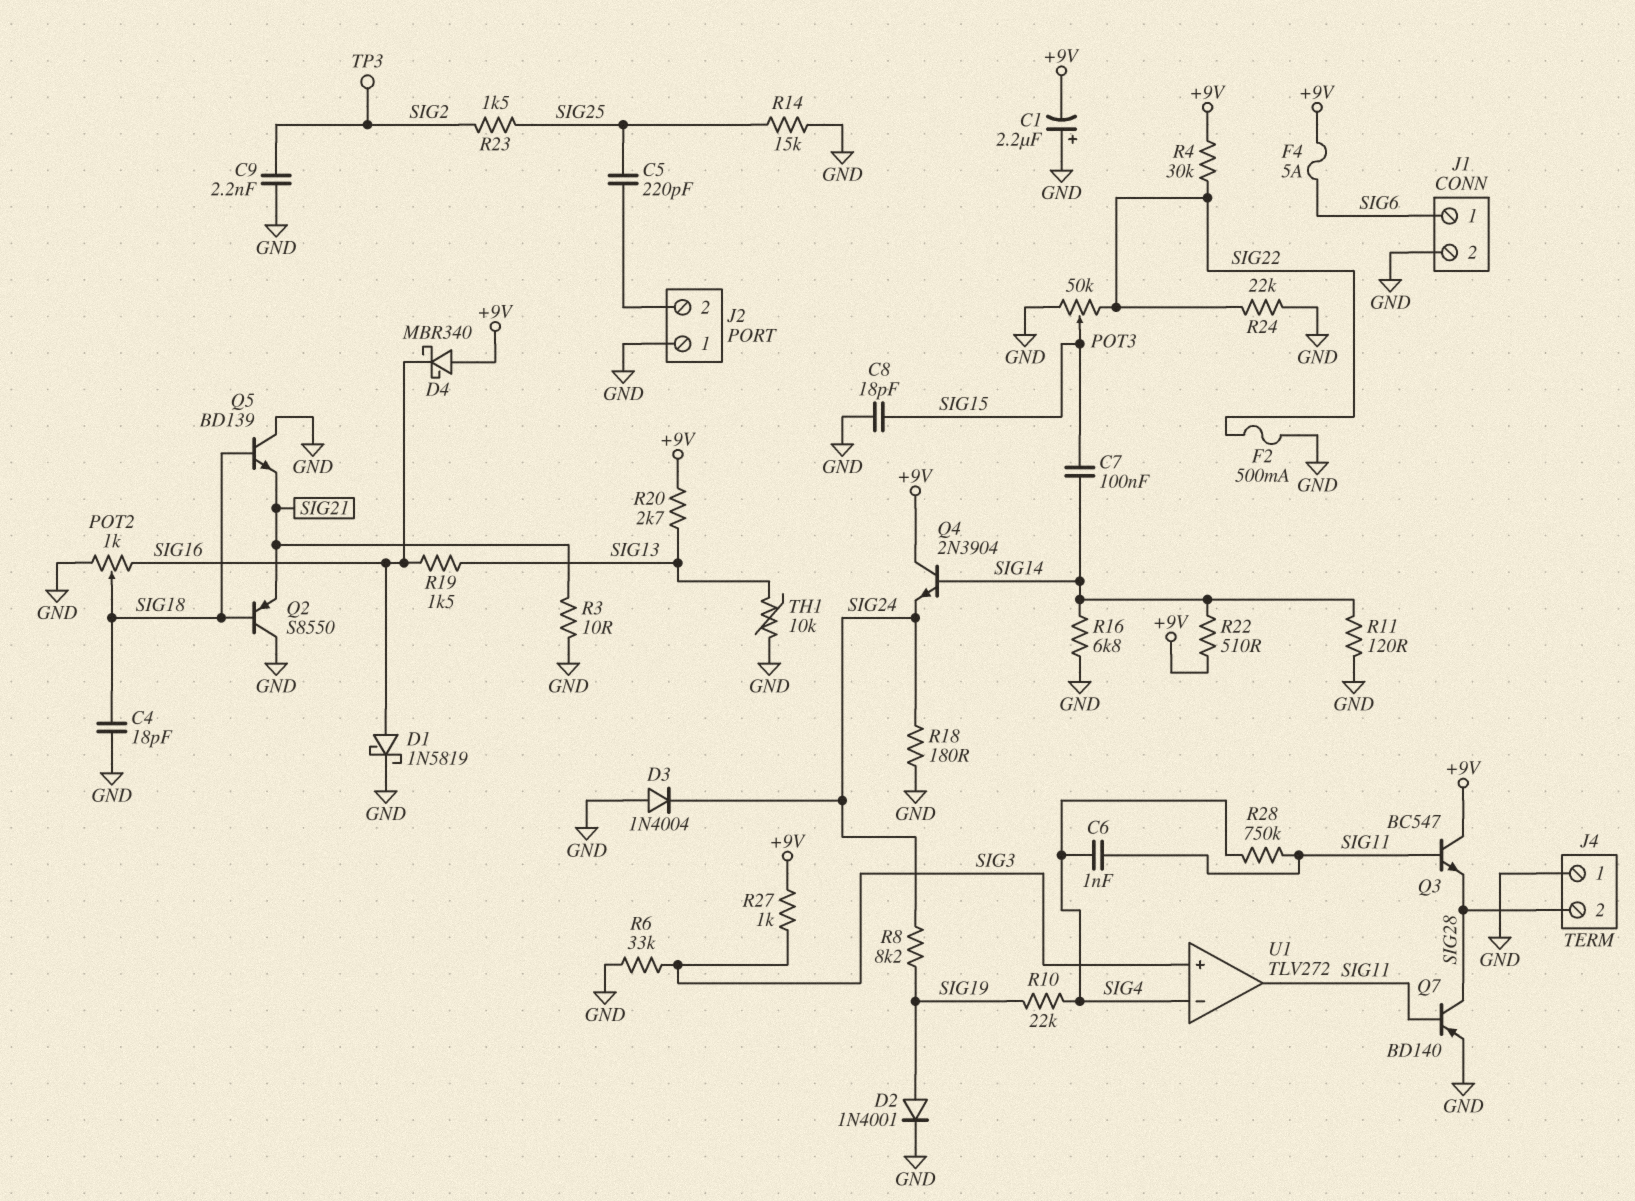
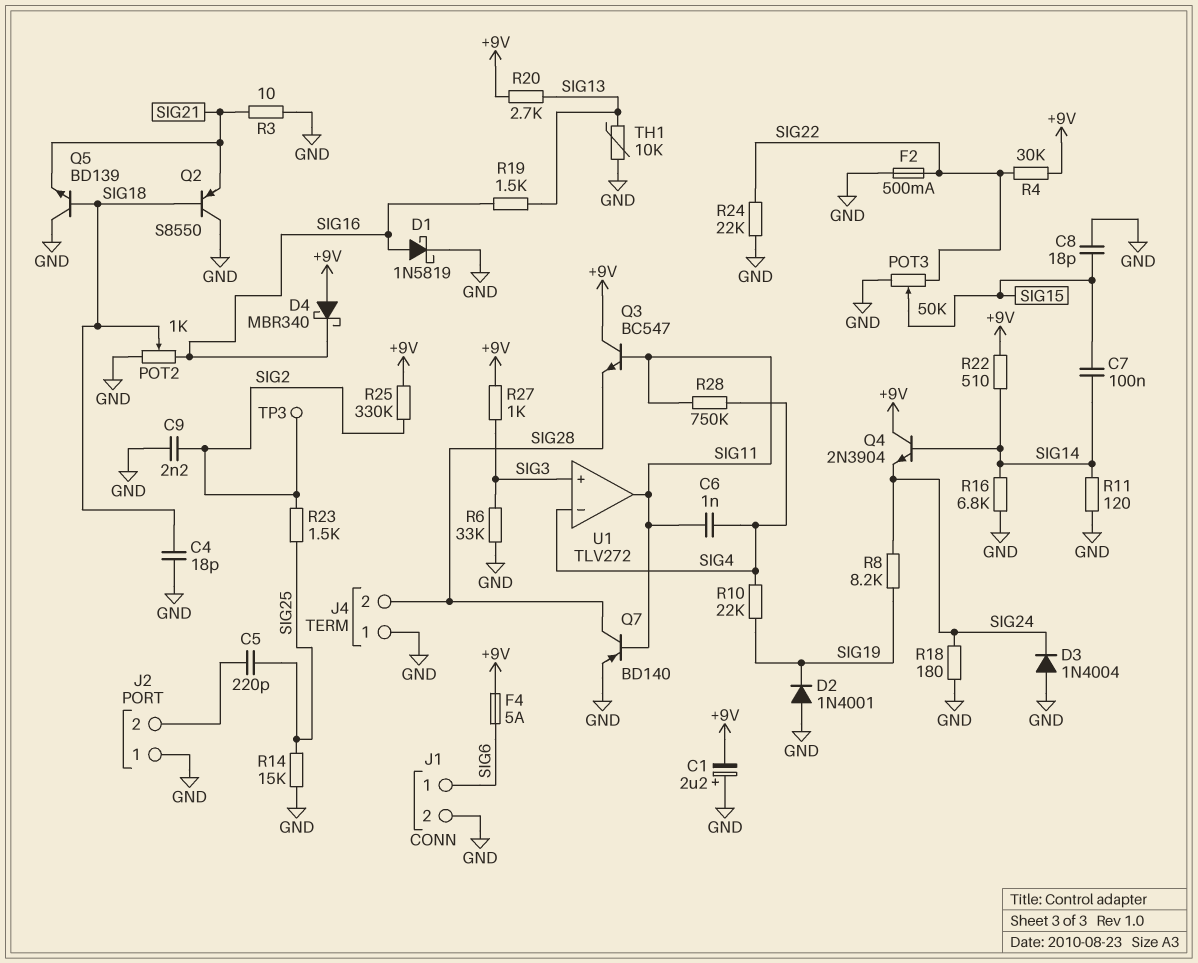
D2: diode 1N4001 (A SIG19, K GND) -> diode 1N4001 (A GND, K SIG19)
R25: none -> 330k (+9V, SIG2)

